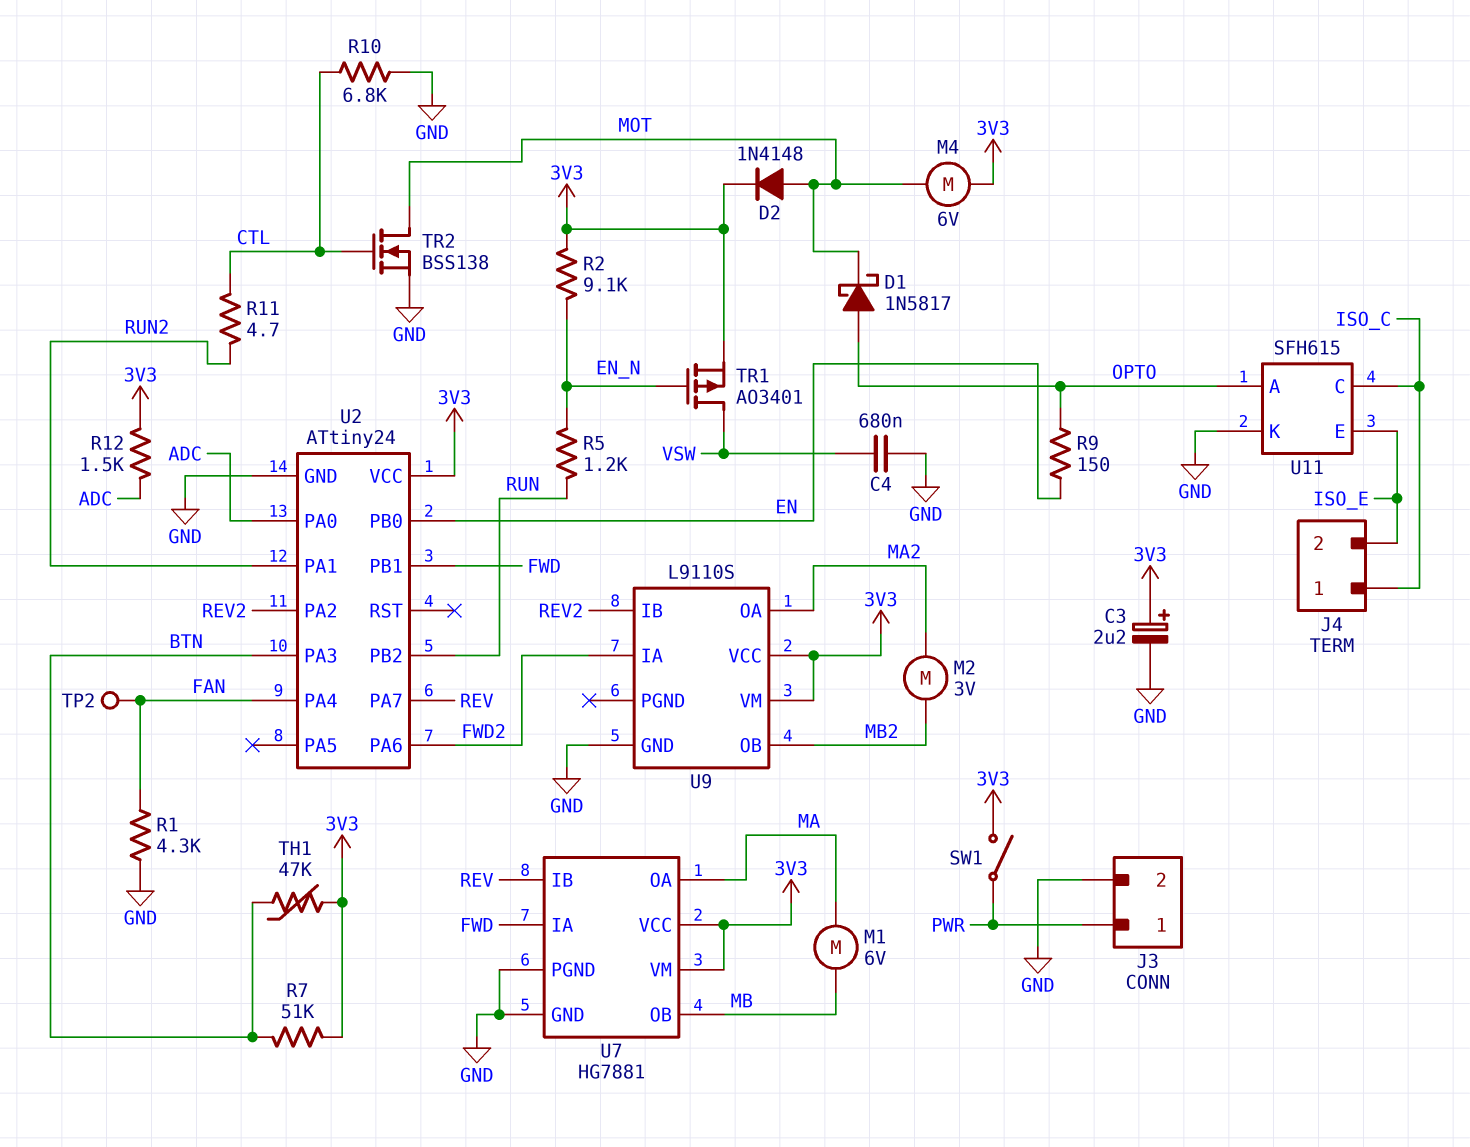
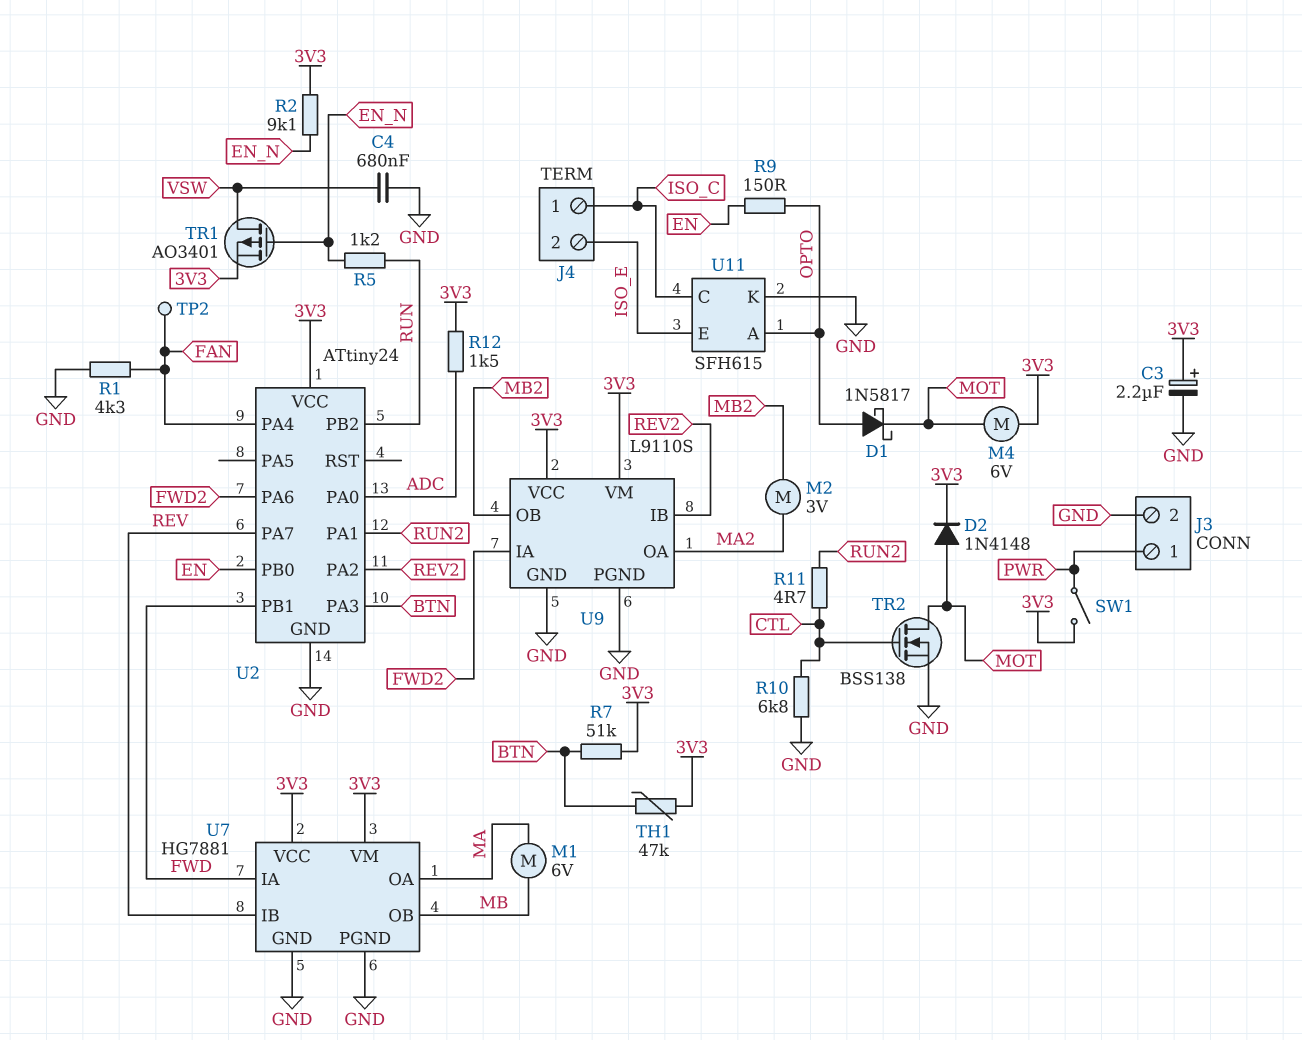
U9 pin PGND: none -> GND

